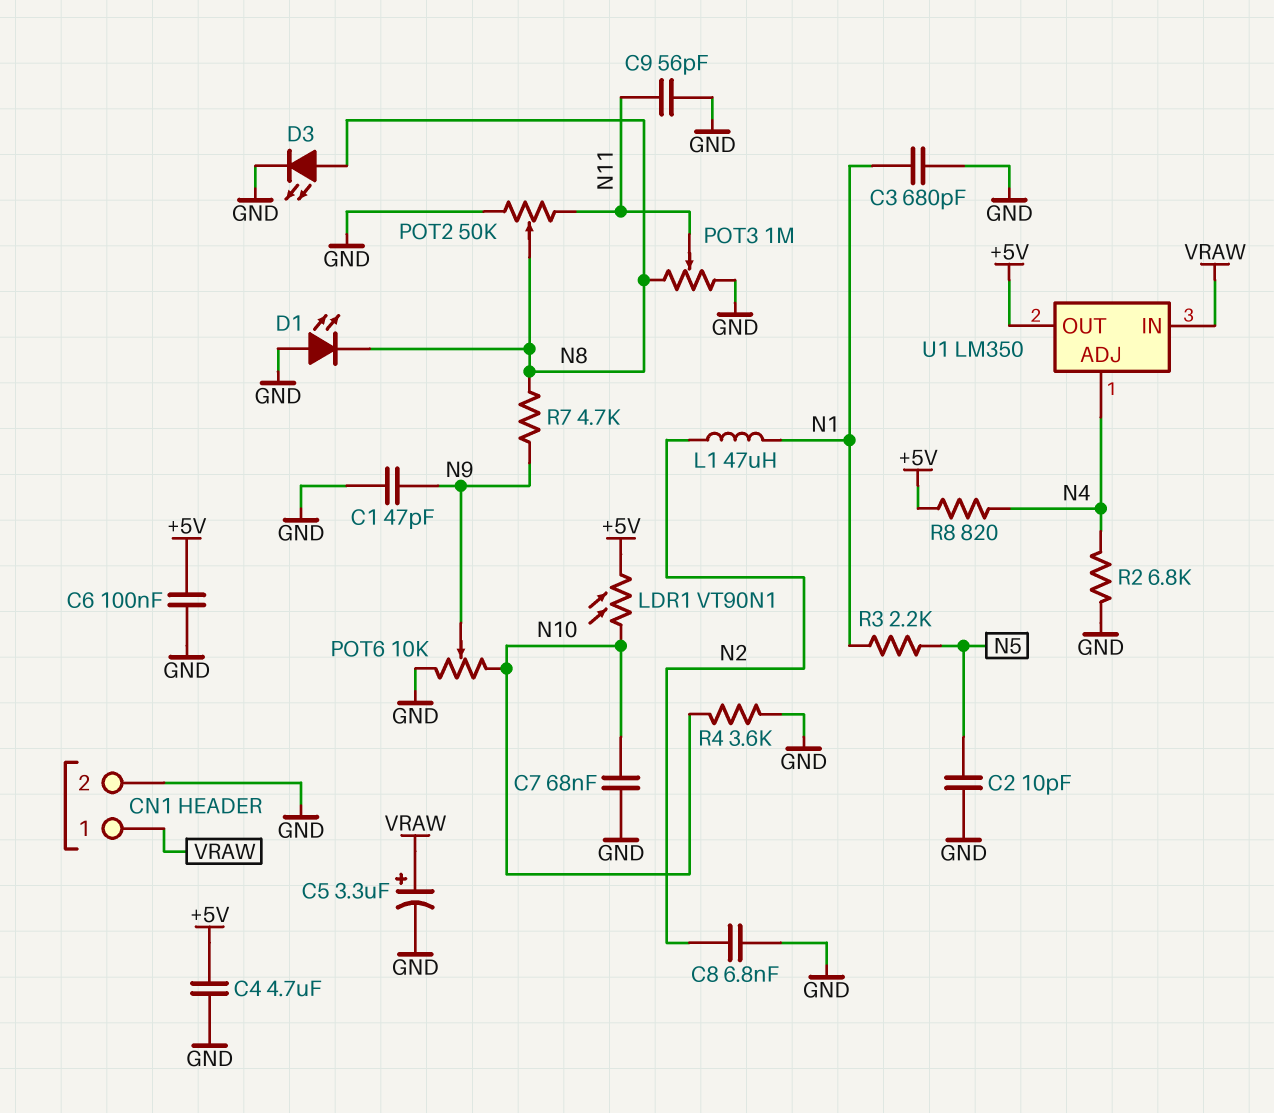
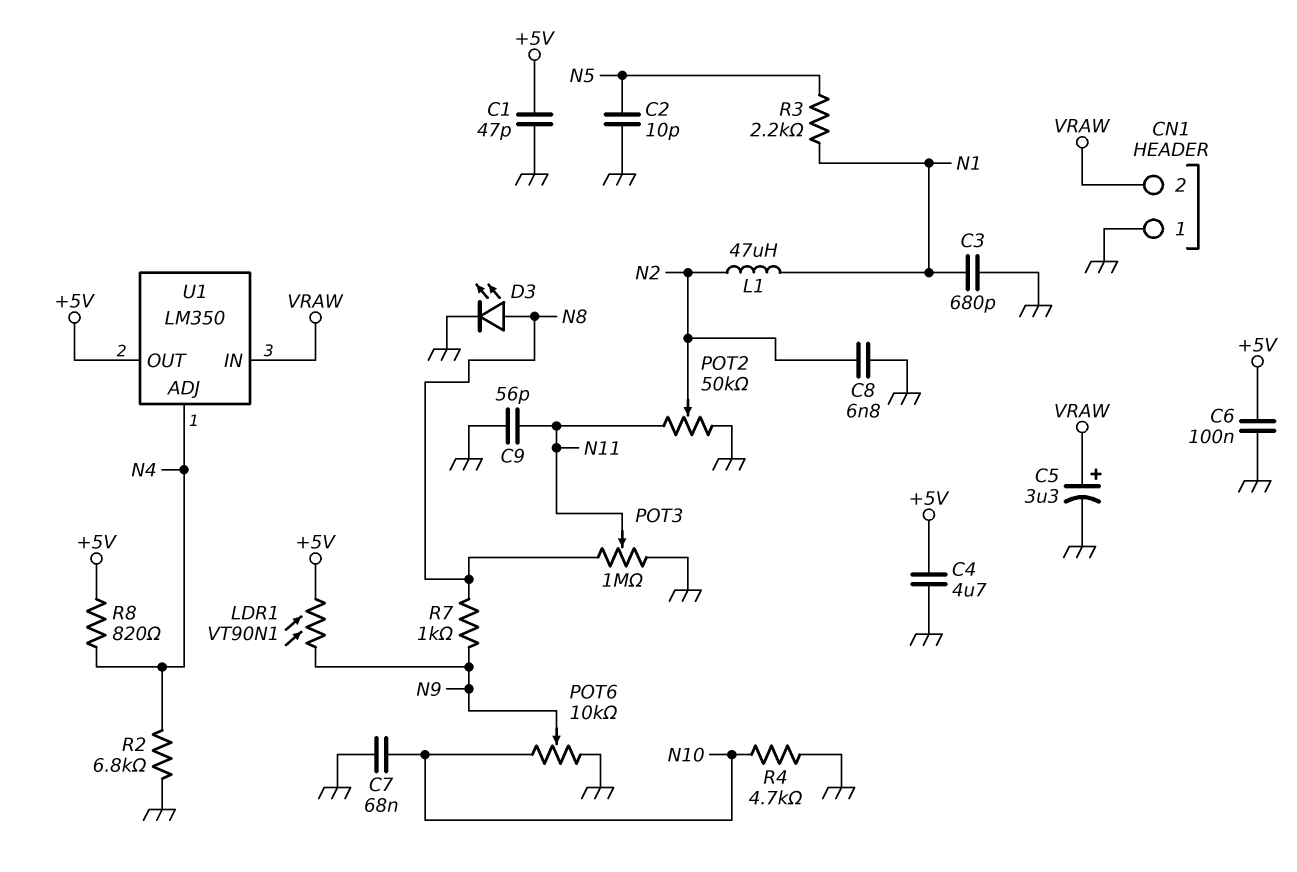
C1: 47pF (GND, N9) -> 47pF (+5V, GND)
CN1 pin 1: VRAW -> GND
CN1 pin 2: GND -> VRAW
D1: LED (A GND, K N8) -> none
LDR1: VT90N1 (+5V, N10) -> VT90N1 (+5V, N9)
POT2: 50k (GND, N11, wiper N8) -> 50k (GND, N11, wiper N2)
R4: 3.6k (GND, N10) -> 4.7k (GND, N10)
R7: 4.7k (N8, N9) -> 1k (N8, N9)

